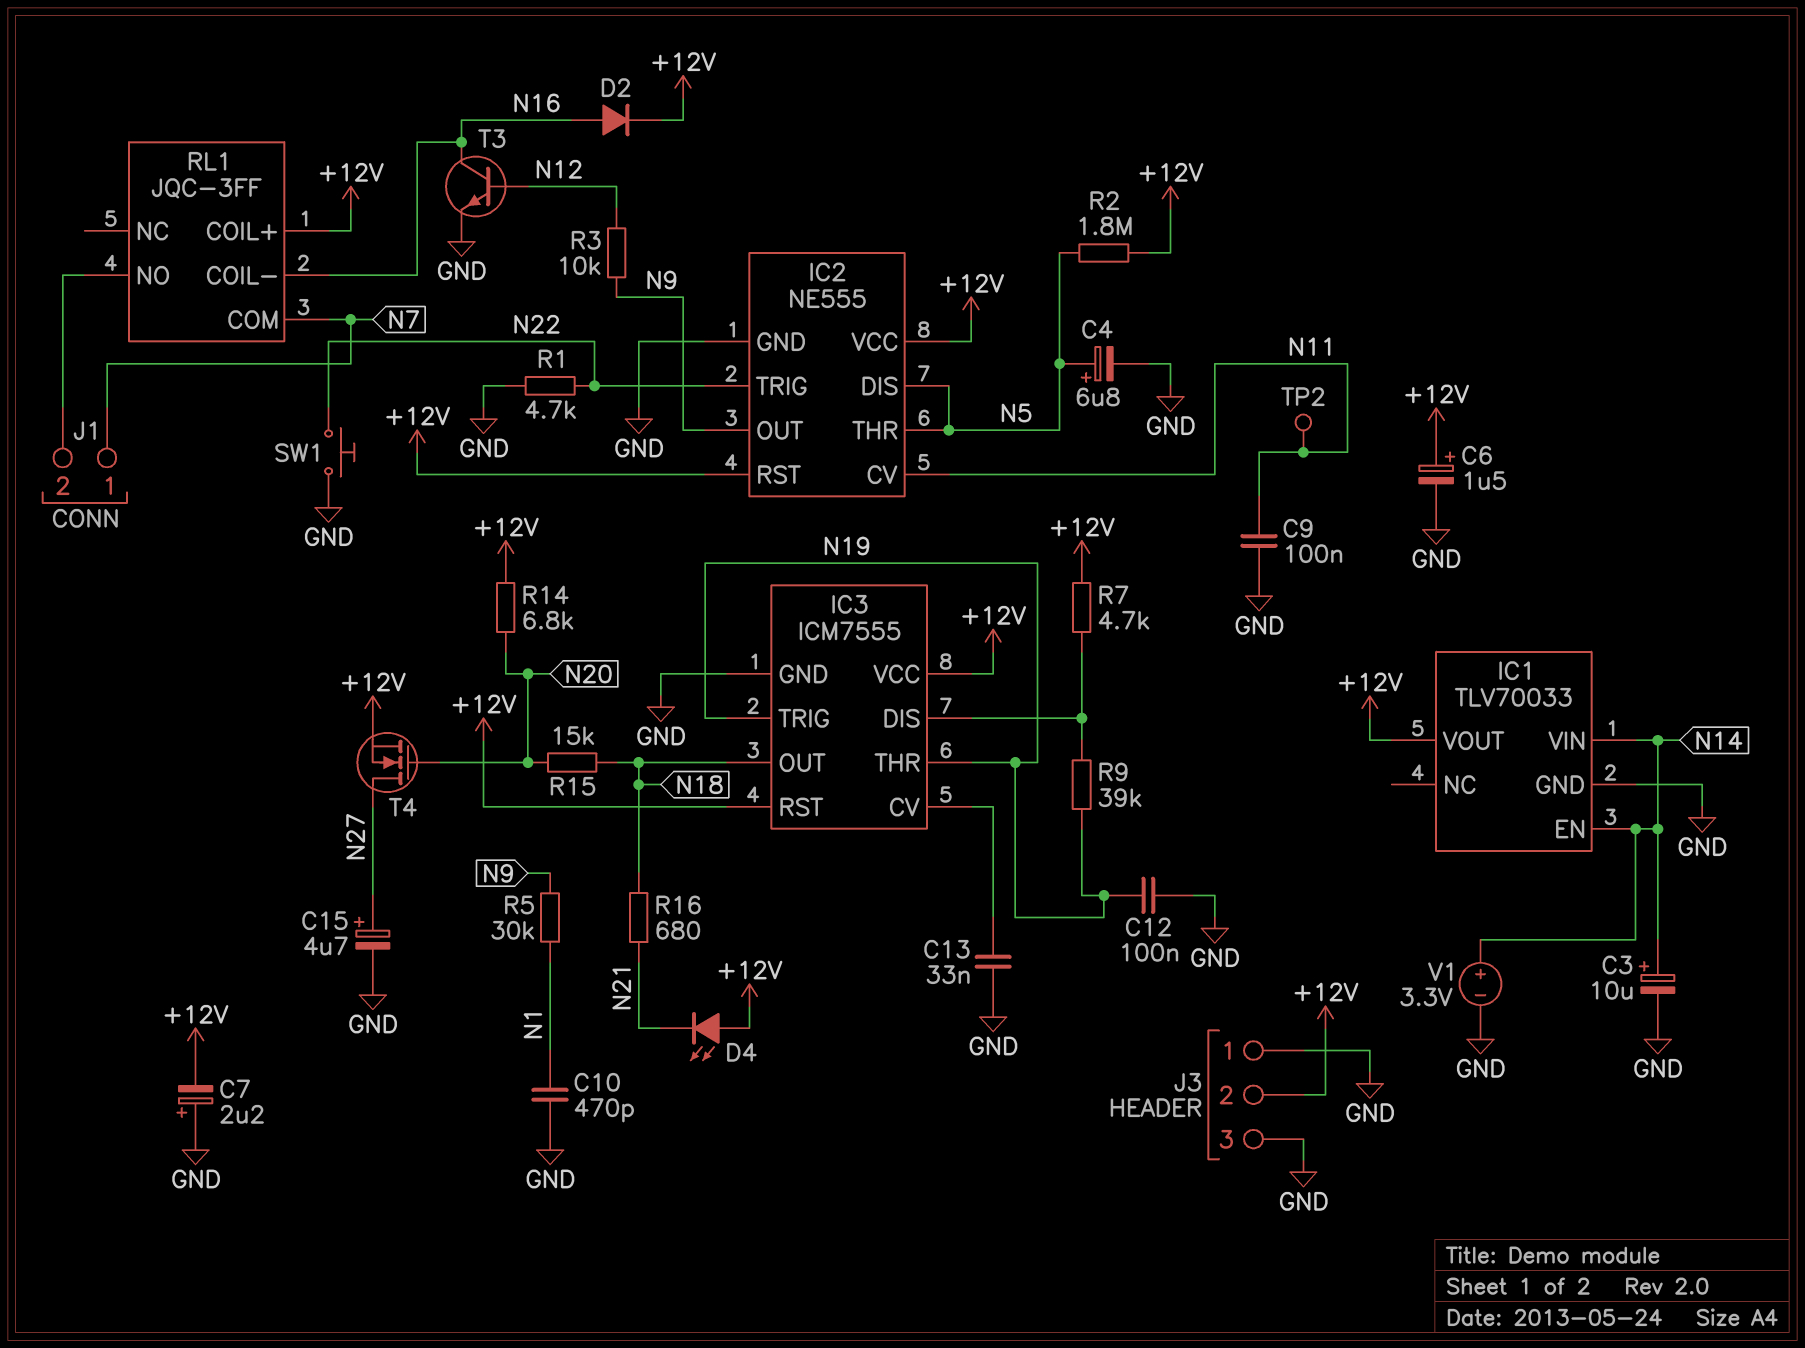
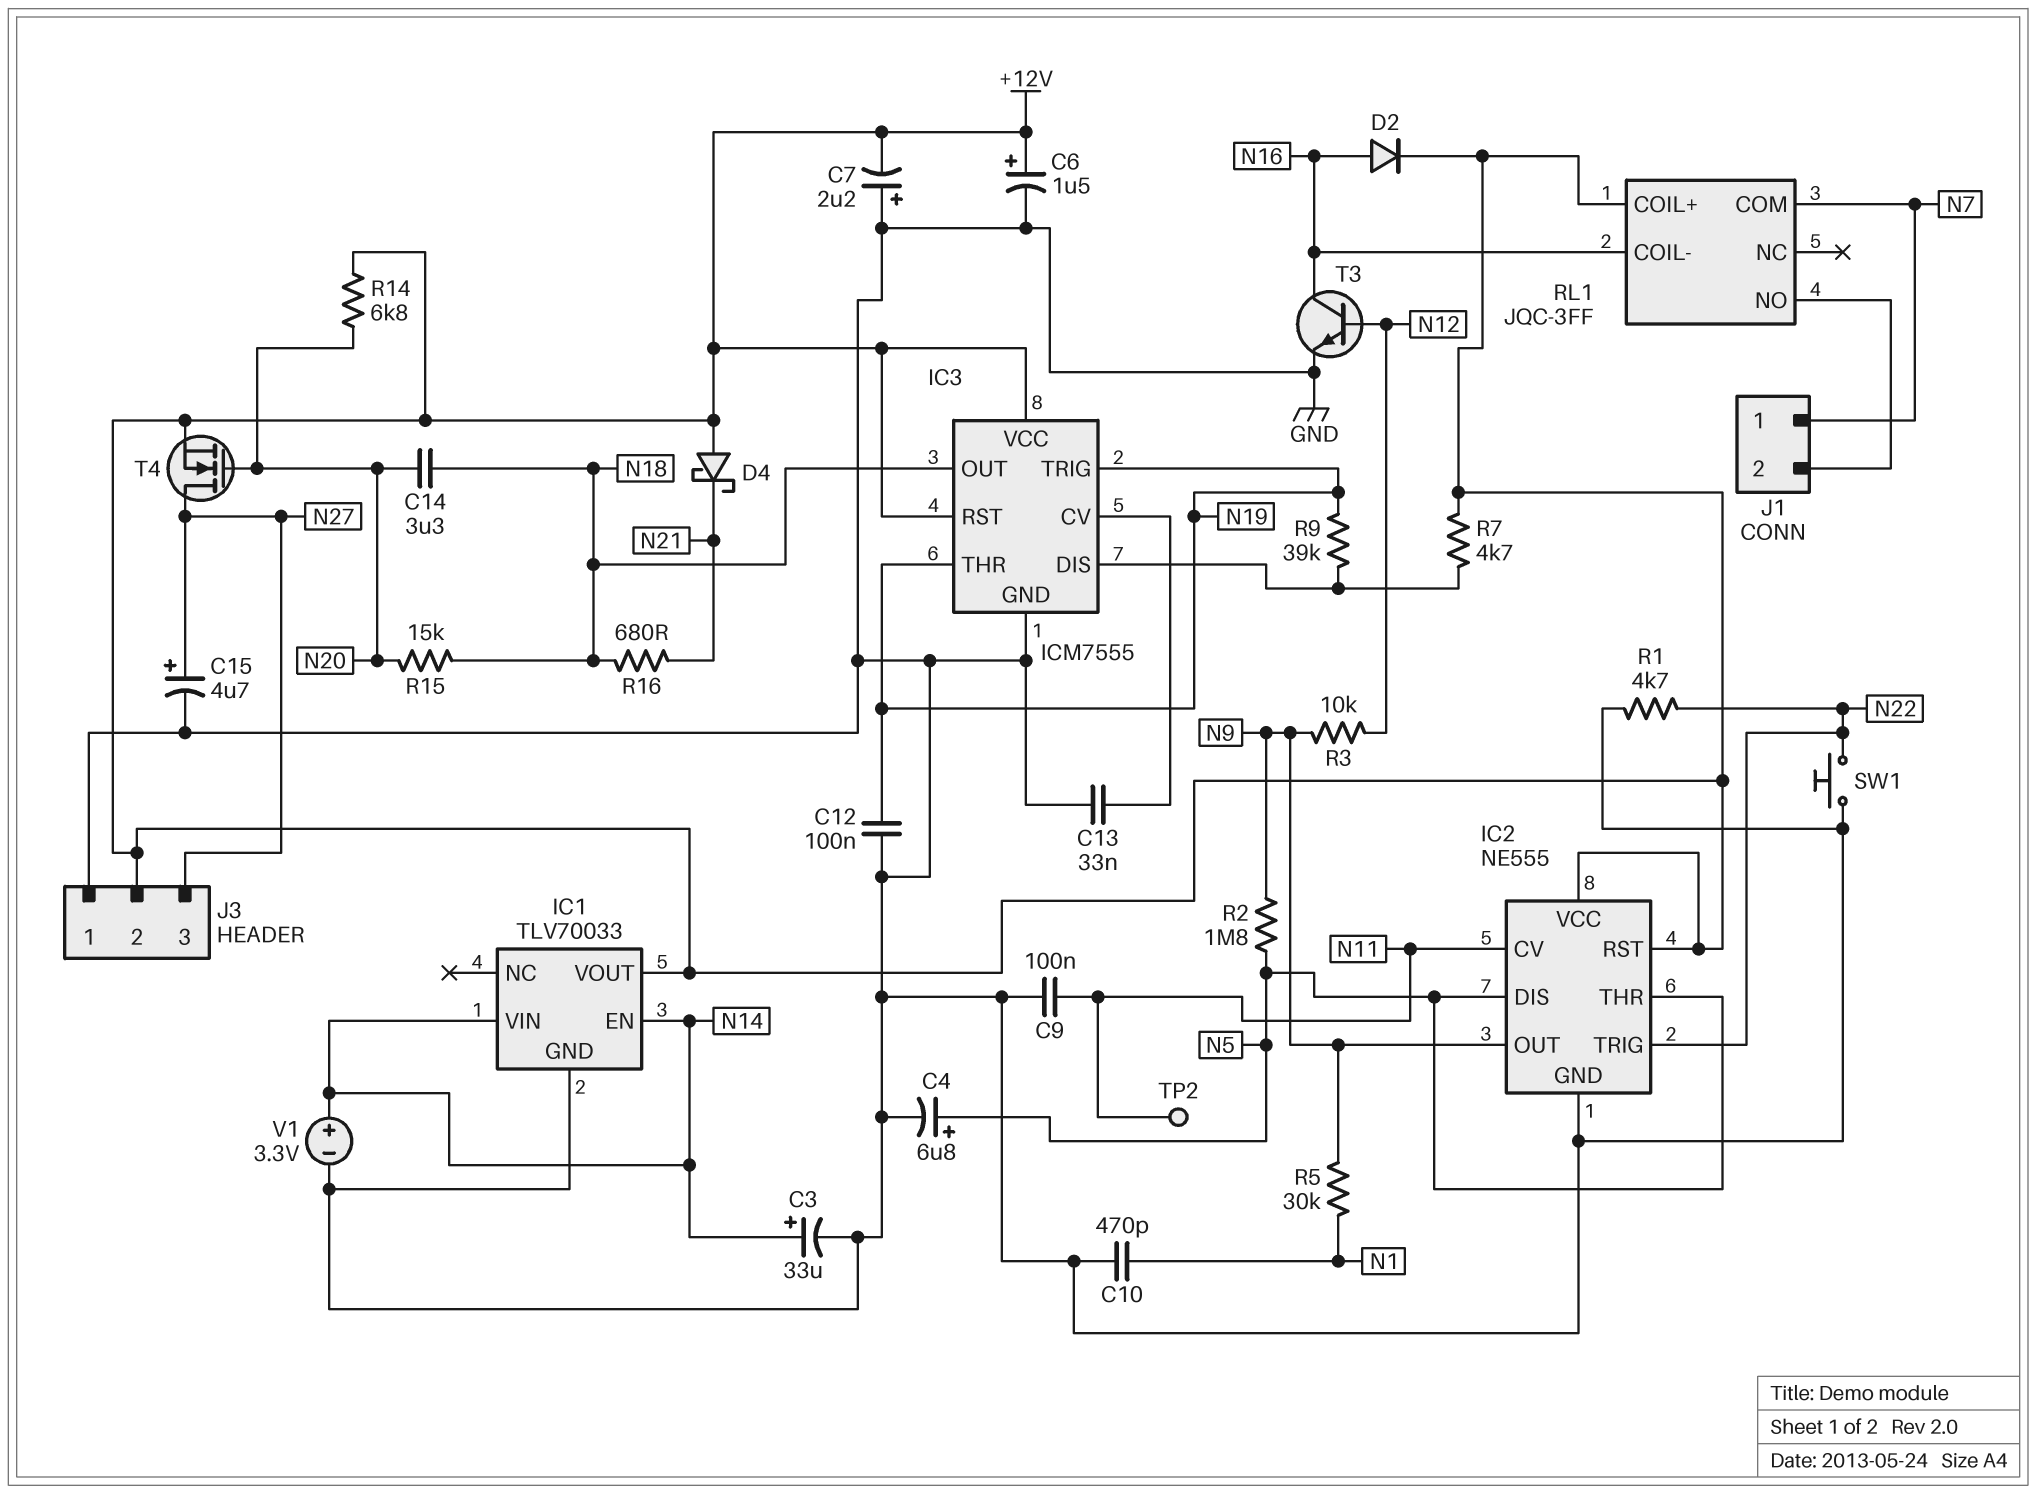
C3: 10uF (plus N14, minus GND) -> 33uF (plus N14, minus GND)
C14: none -> 3.3uF (N18, N20)
D4: LED (A +12V, K N21) -> schottky (A +12V, K N21)
J3 pin 3: GND -> N27
R2: 1.8M (+12V, N5) -> 1.8M (N5, N9)

